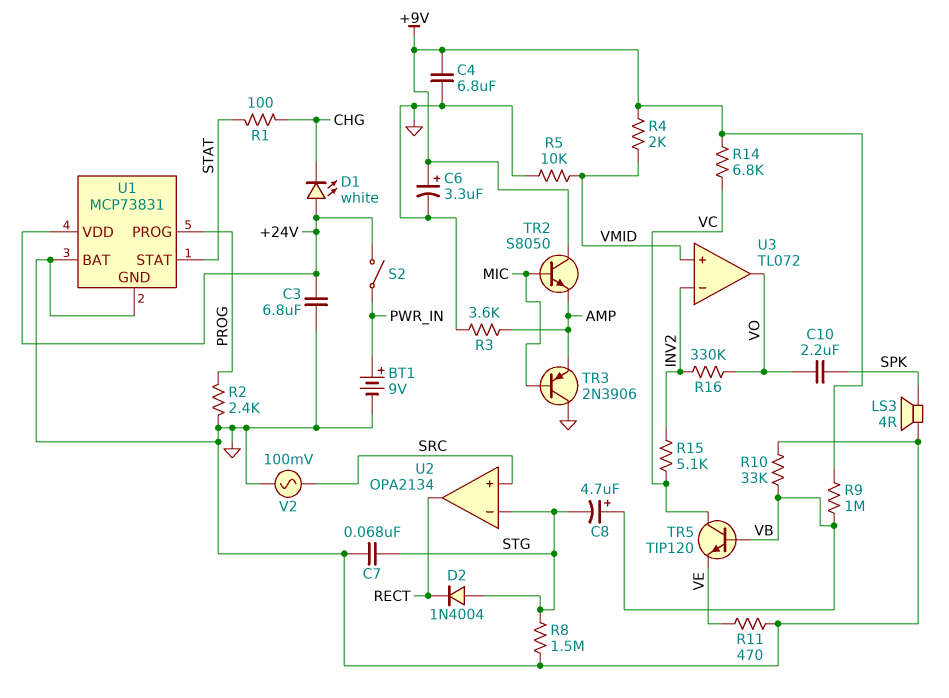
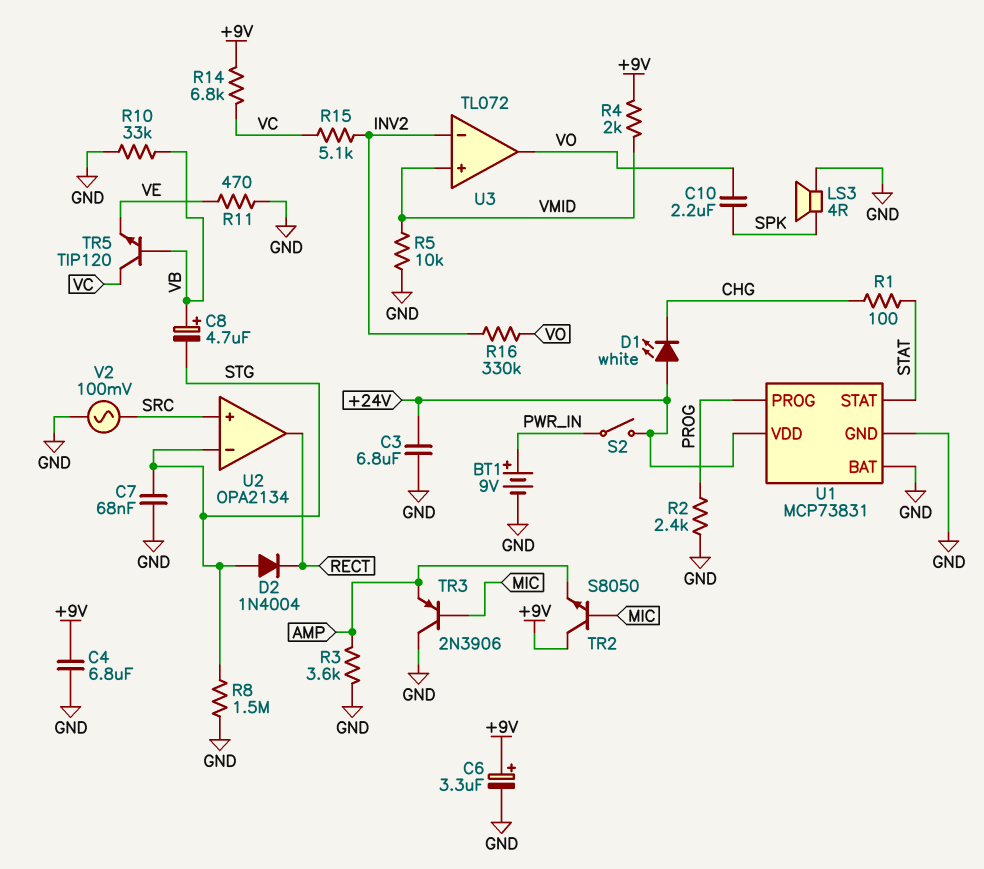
R9: 1M (+9V, VB) -> none

